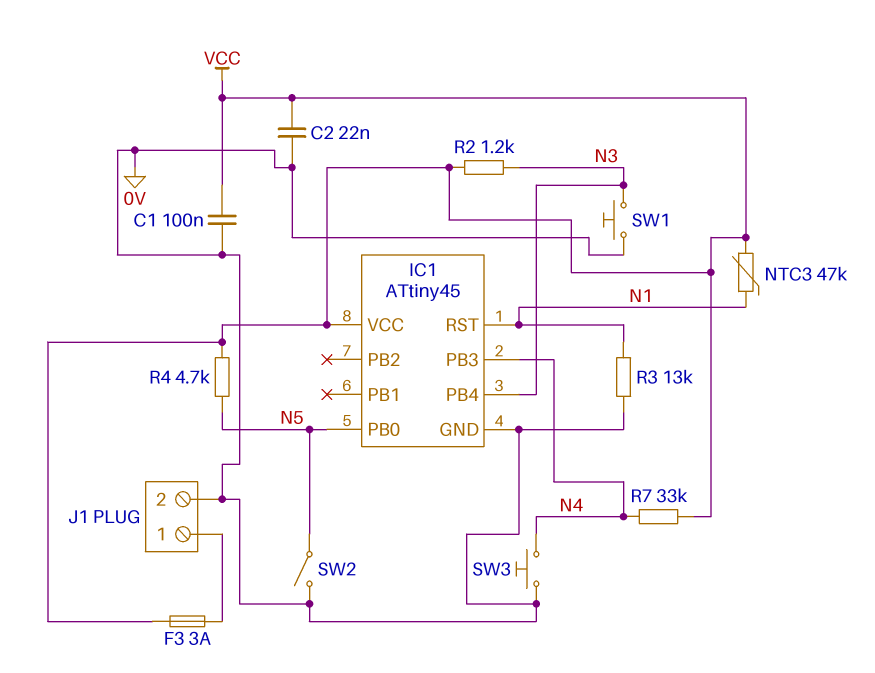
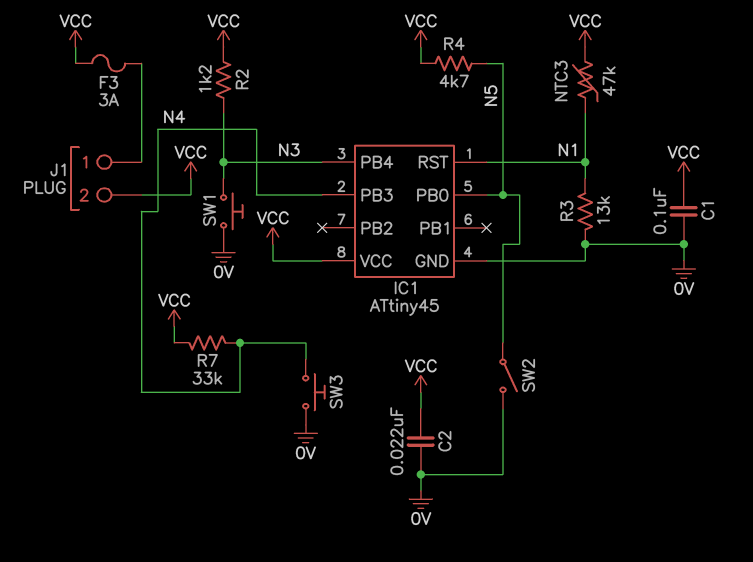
J1 pin 2: 0V -> VCC

